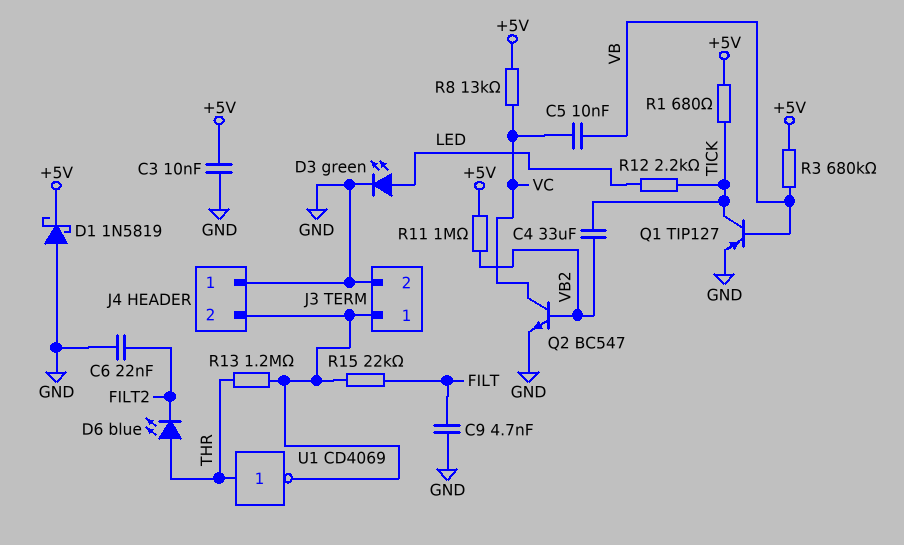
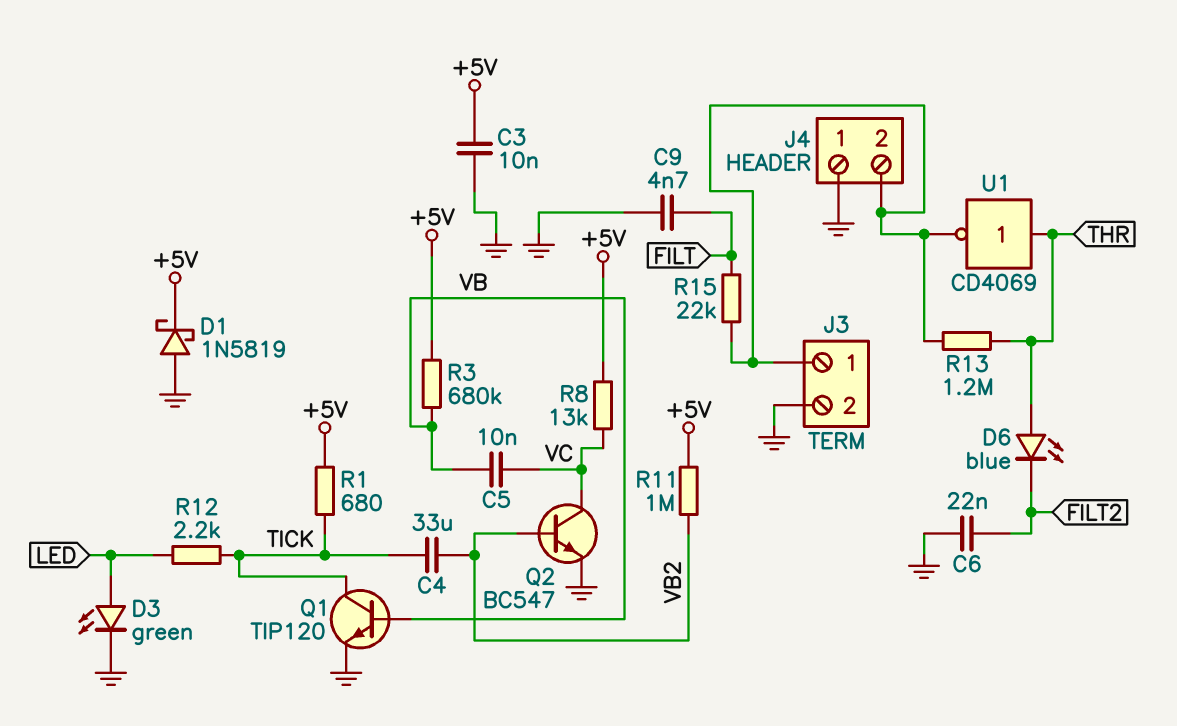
Q1: PNP TIP127 (B VB, C TICK, E GND) -> NPN TIP120 (B VB, C TICK, E GND)

